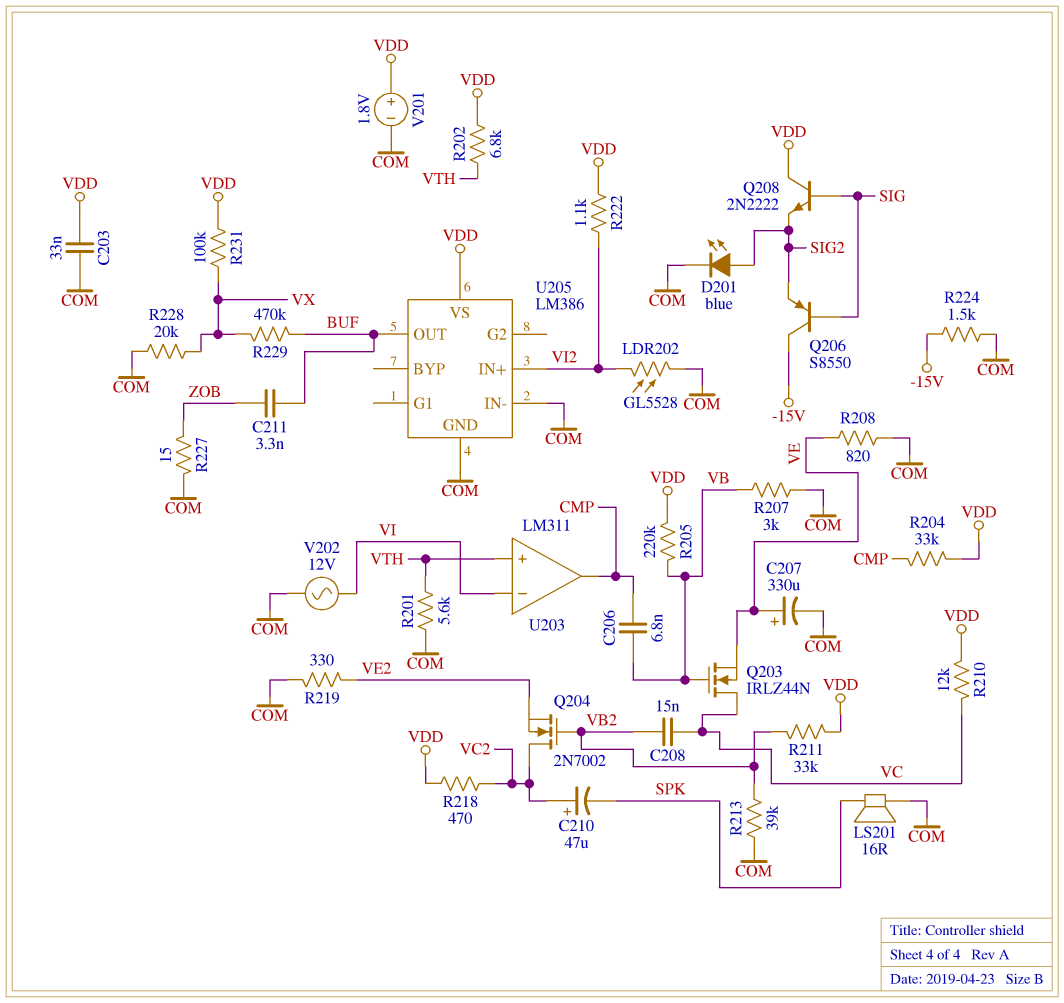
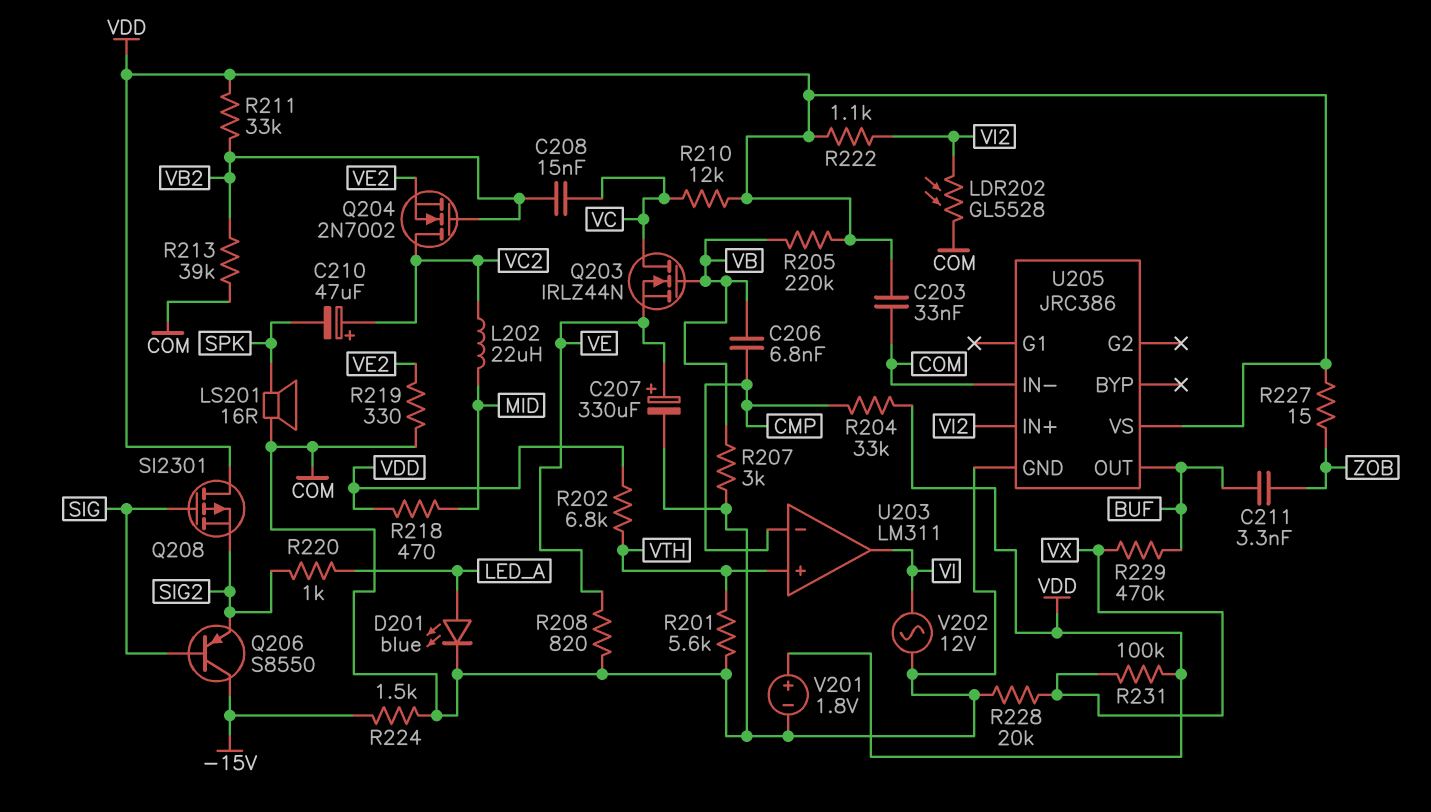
D201: LED blue (A SIG2, K COM) -> LED blue (A LED_A, K COM)
L202: none -> 22uH (MID, VC2)
Q208: NPN 2N2222 (B SIG, C VDD, E SIG2) -> PMOS SI2301 (G SIG, D VDD, S SIG2)
R218: 470 (VC2, VDD) -> 470 (MID, VDD)
R220: none -> 1k (LED_A, SIG2)
R227: 15 (COM, ZOB) -> 15 (VDD, ZOB)
U203 pin in-: VI -> CMP
U203 pin out: CMP -> VI
U205: LM386 -> JRC386

